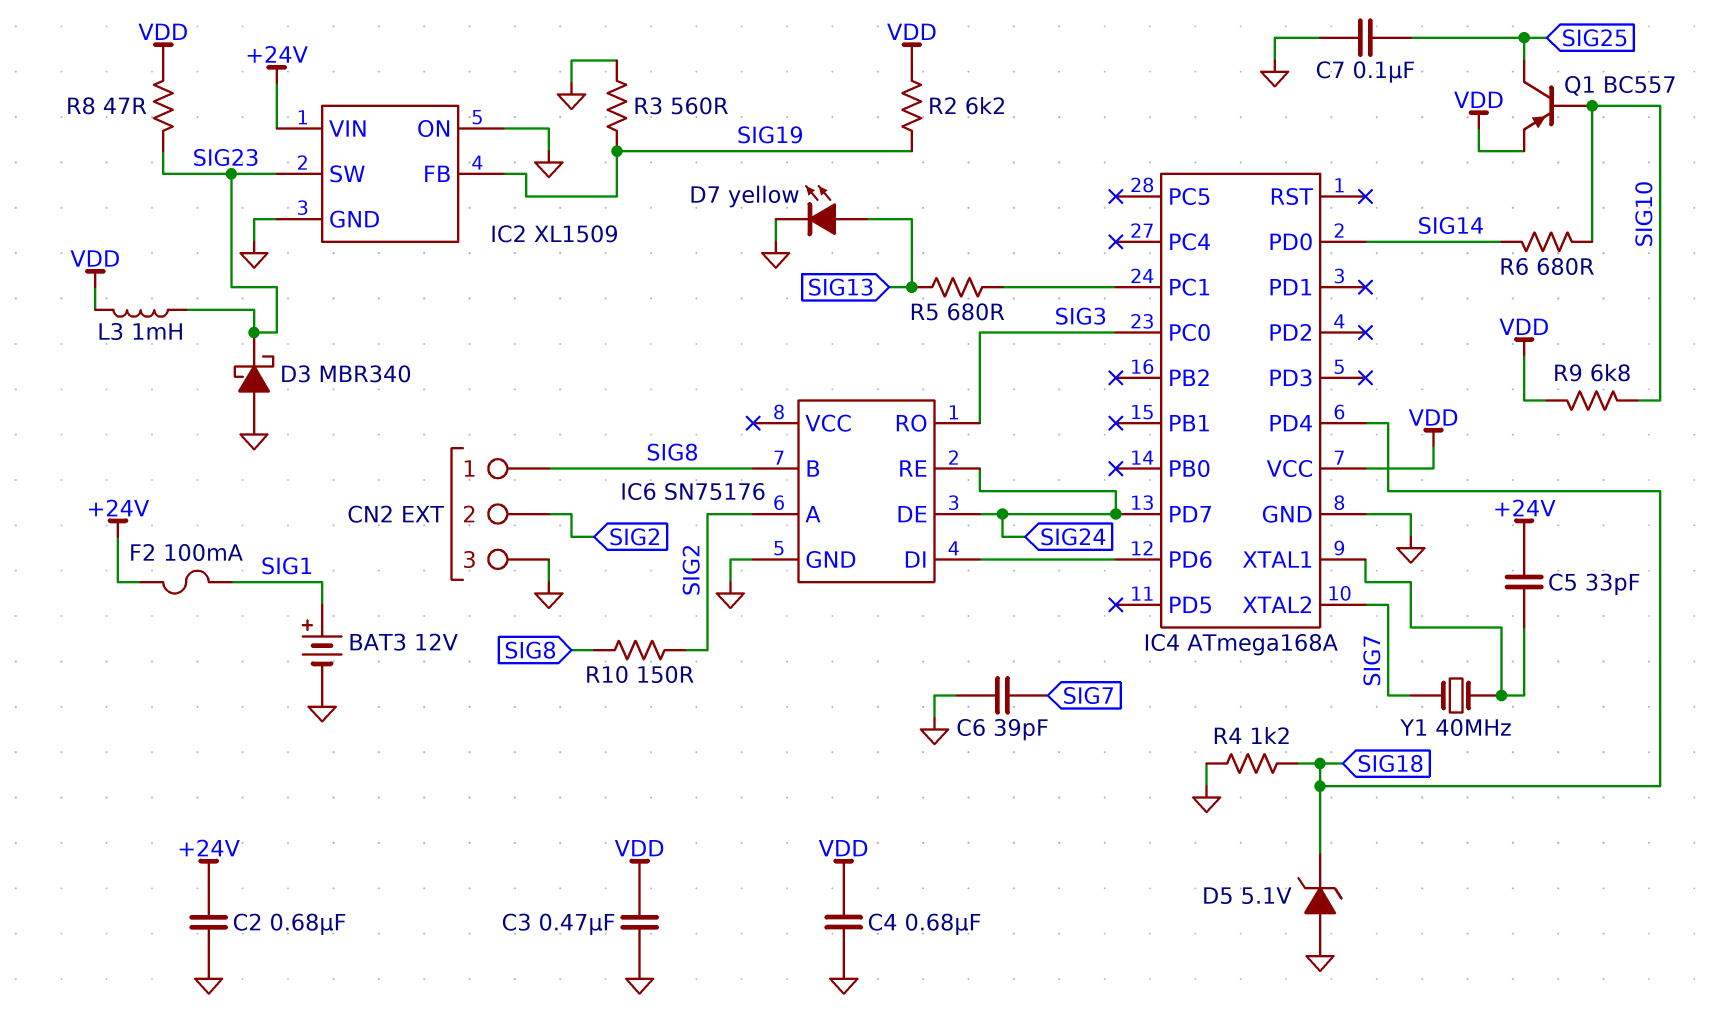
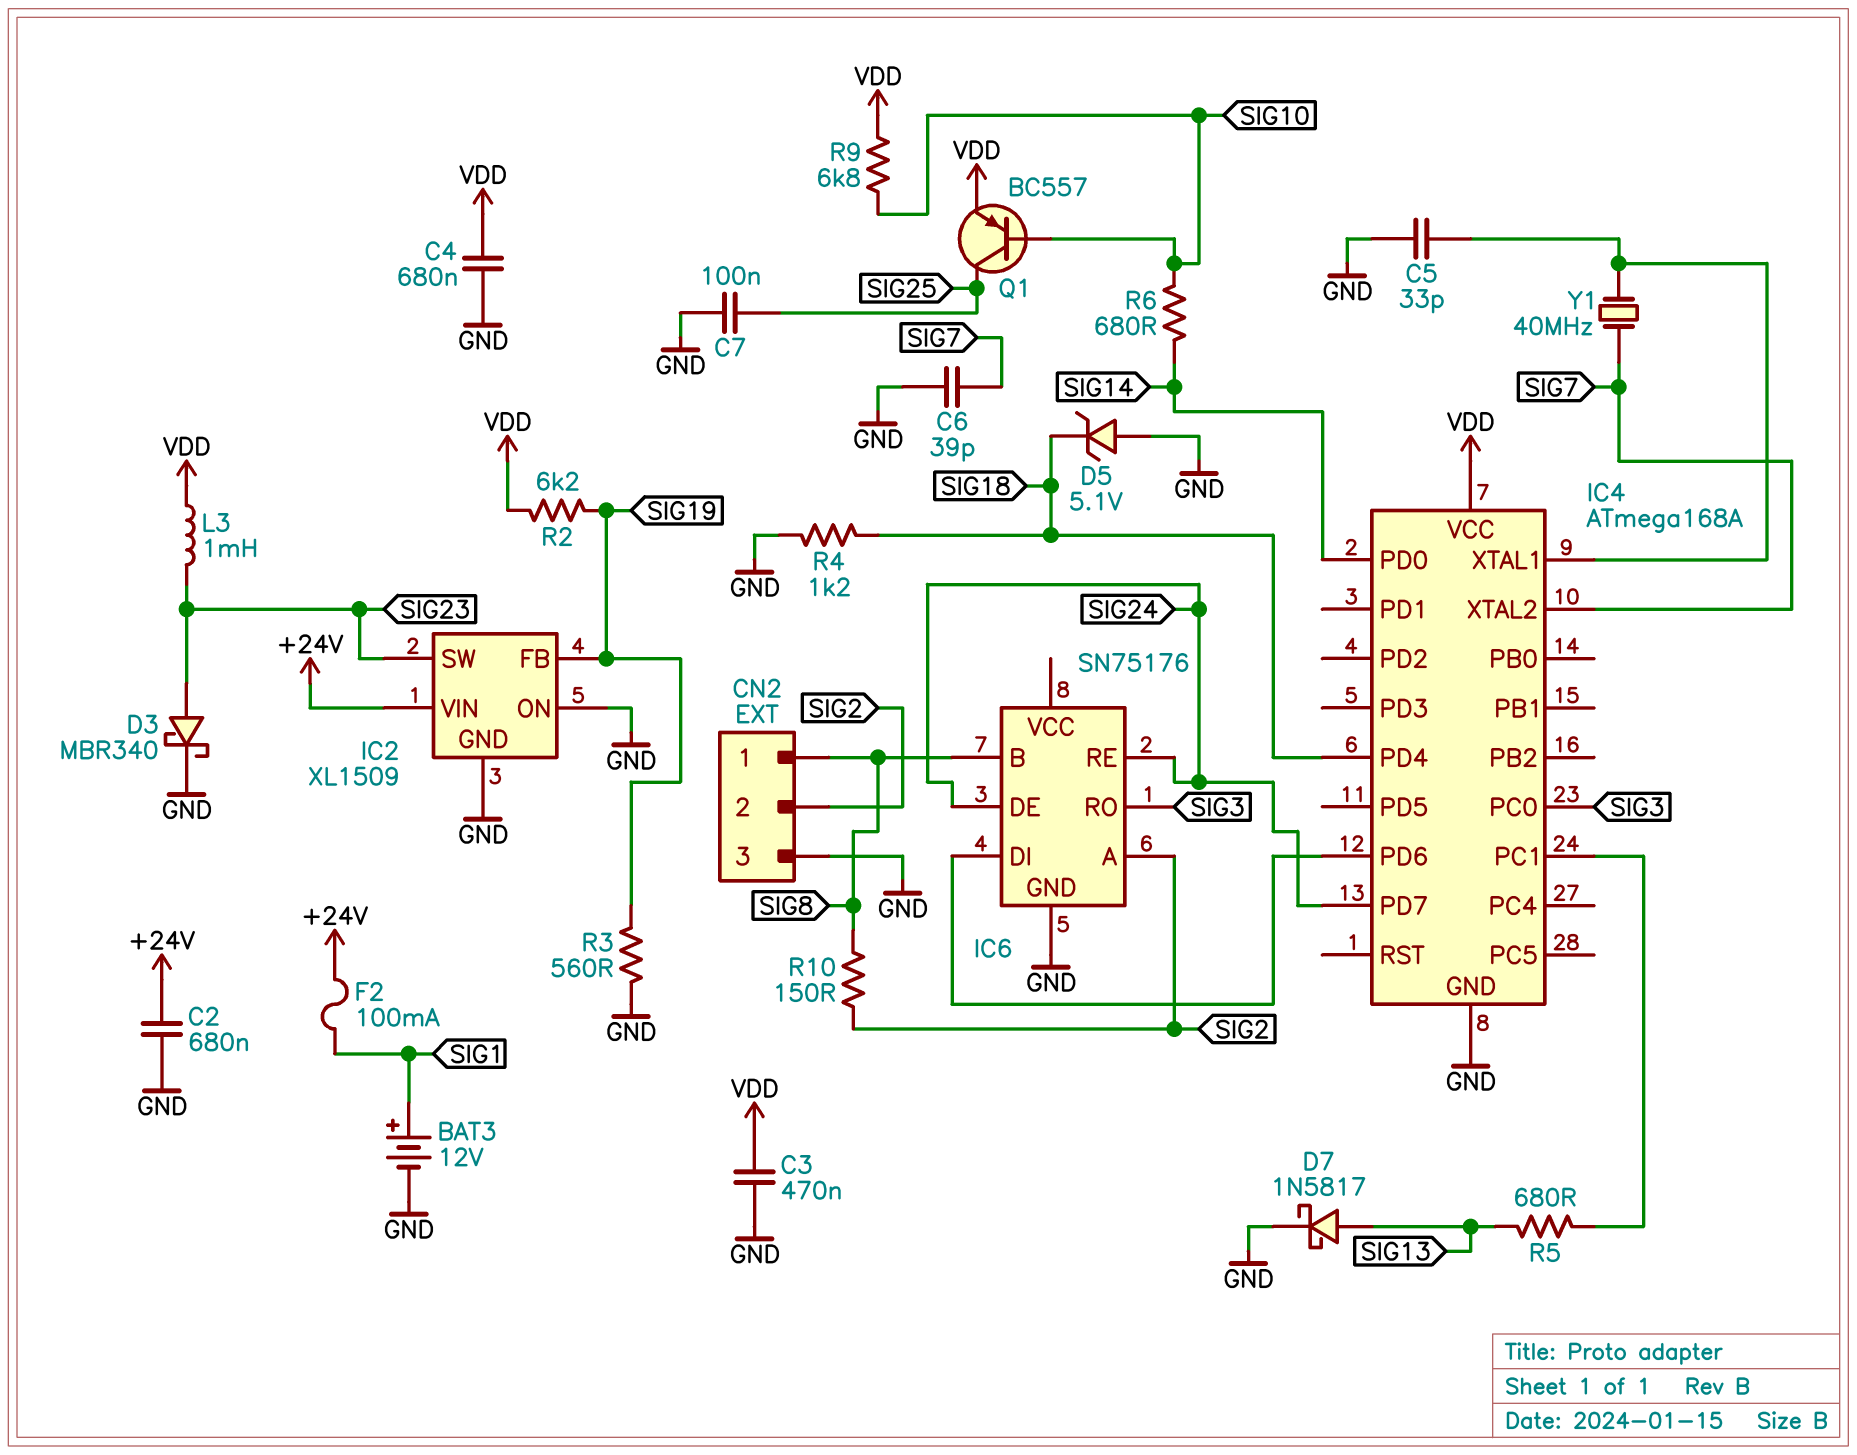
C5: 33pF (+24V, IC4/XTAL1) -> 33pF (GND, IC4/XTAL1)
D3: schottky MBR340 (A GND, K SIG23) -> schottky MBR340 (A SIG23, K GND)
D7: LED yellow (A SIG13, K GND) -> schottky 1N5817 (A SIG13, K GND)
R8: 47 (SIG23, VDD) -> none

